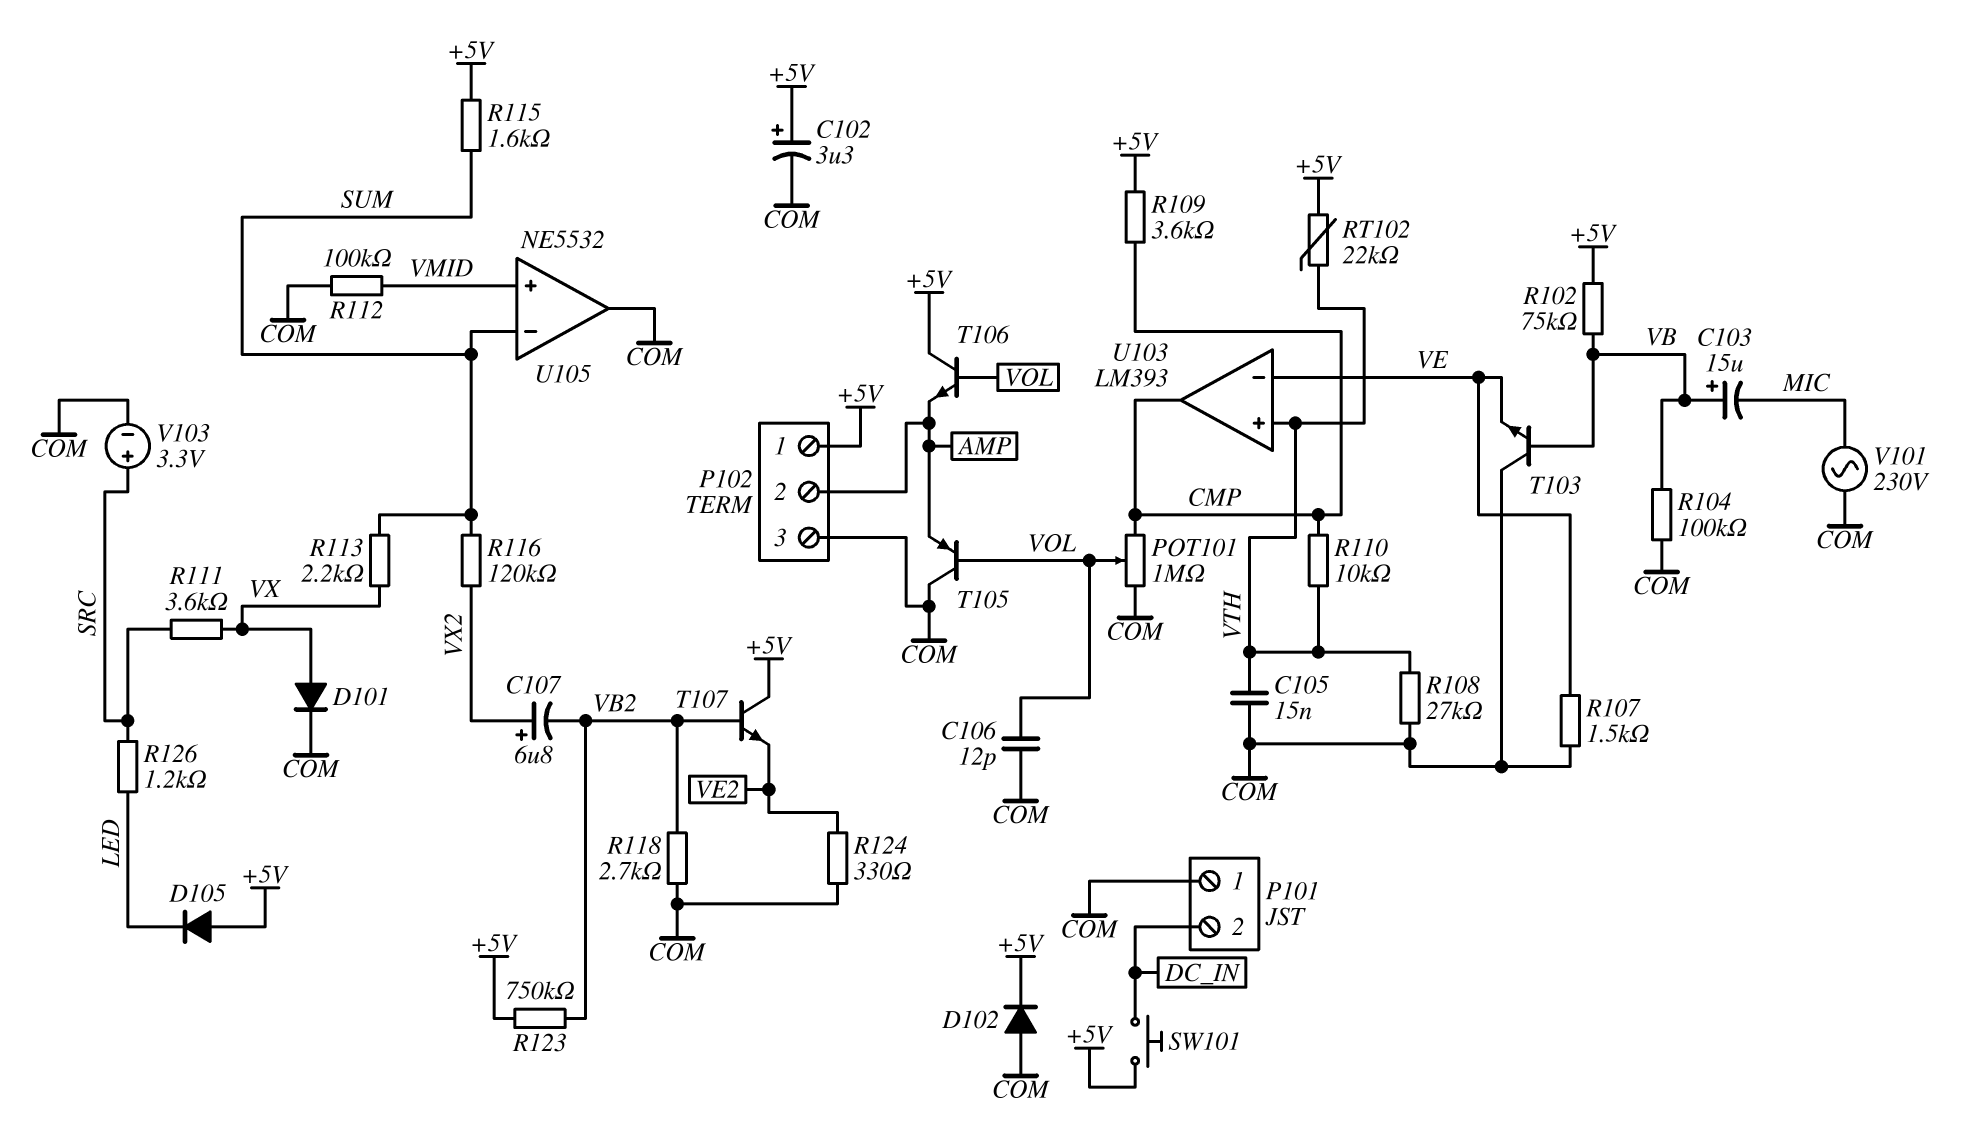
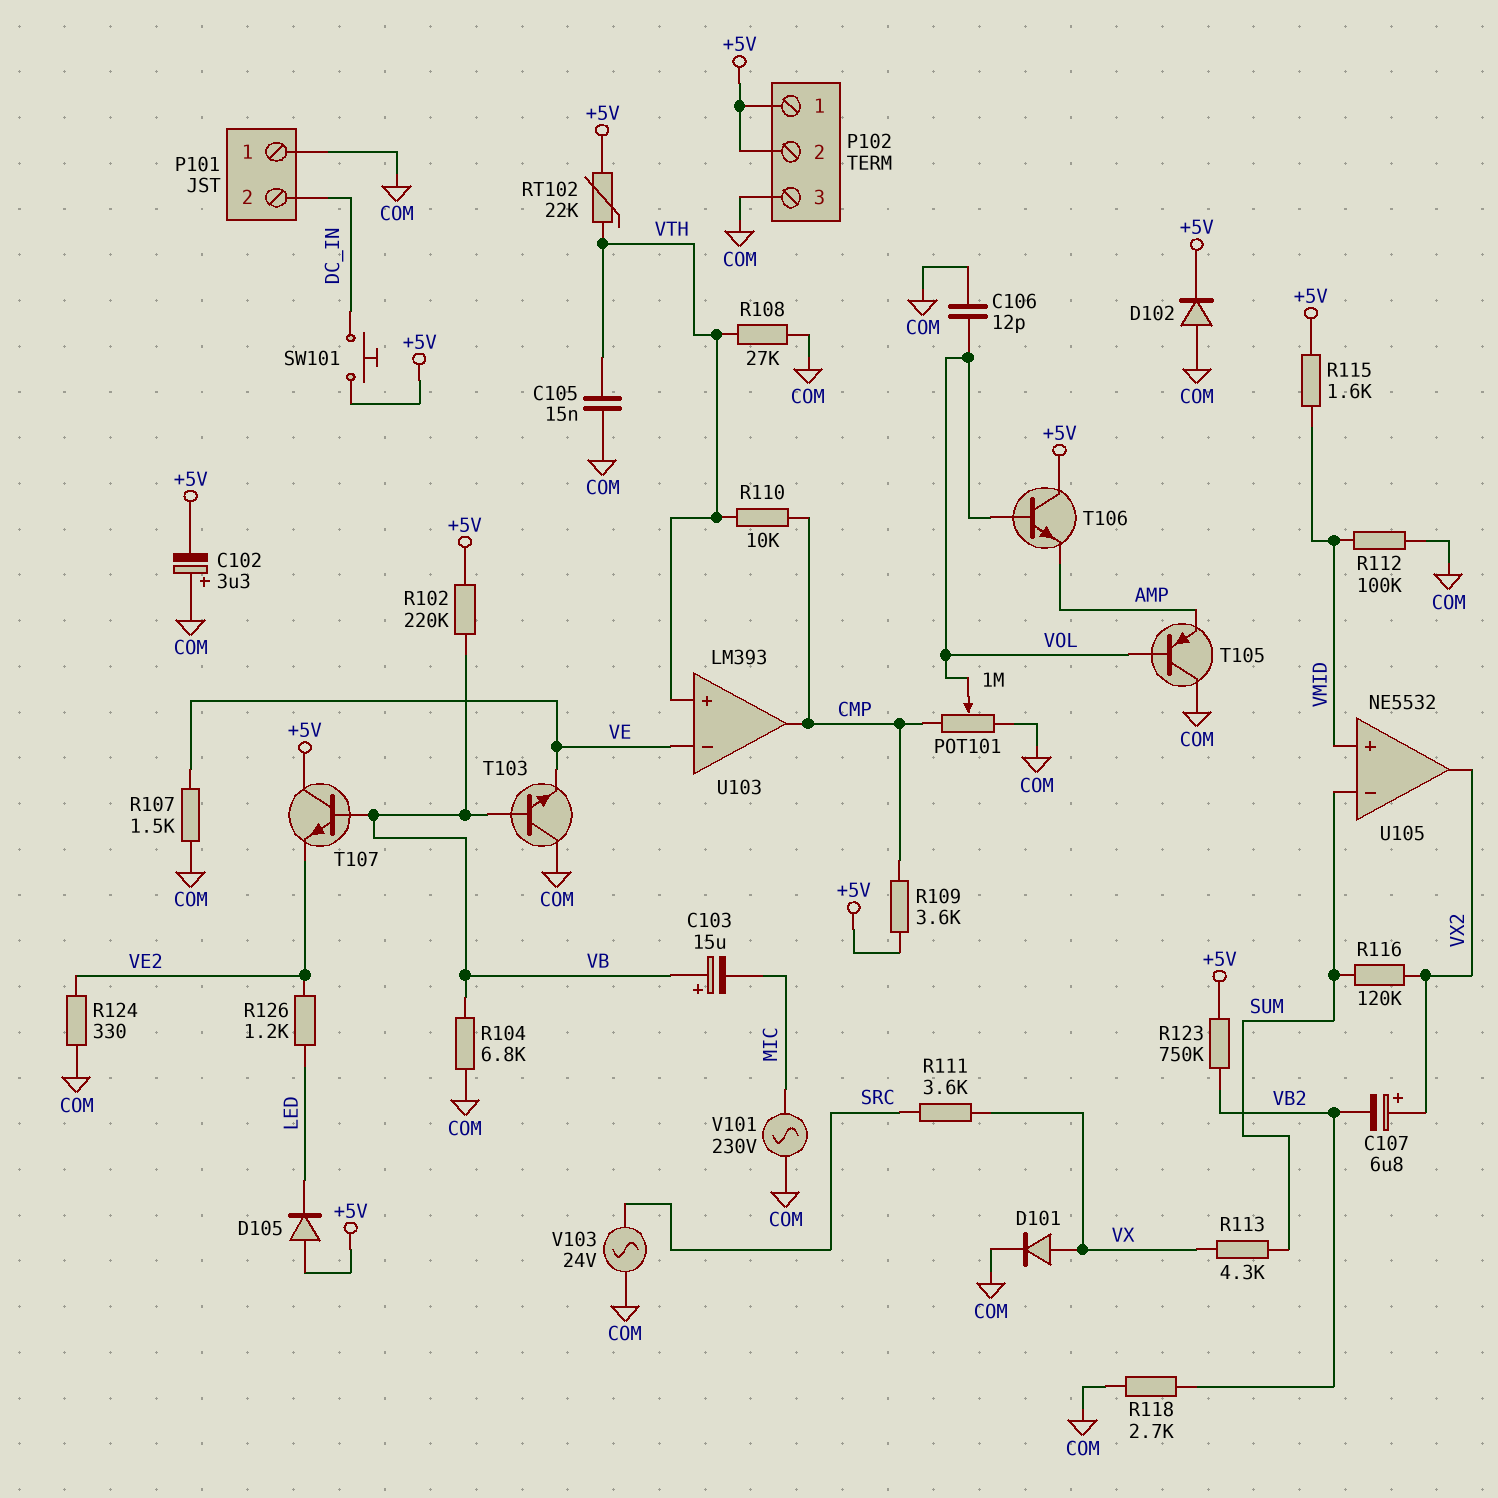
C102: 3.3uF (plus +5V, minus COM) -> 3.3uF (plus COM, minus +5V)
P102 pin 2: AMP -> +5V
R102: 75k (+5V, VB) -> 220k (+5V, VB)
R104: 100k (COM, VB) -> 6.8k (COM, VB)
R113: 2.2k (SUM, VX) -> 4.3k (SUM, VX)
R115: 1.6k (+5V, SUM) -> 1.6k (+5V, VMID)
R126: 1.2k (LED, SRC) -> 1.2k (LED, VE2)
T107: NPN (B VB2, C +5V, E VE2) -> NPN (B VB, C +5V, E VE2)
U105 pin out: COM -> VX2
V103: 3.3V (plus SRC, minus COM) -> AC 24V (COM, SRC)

